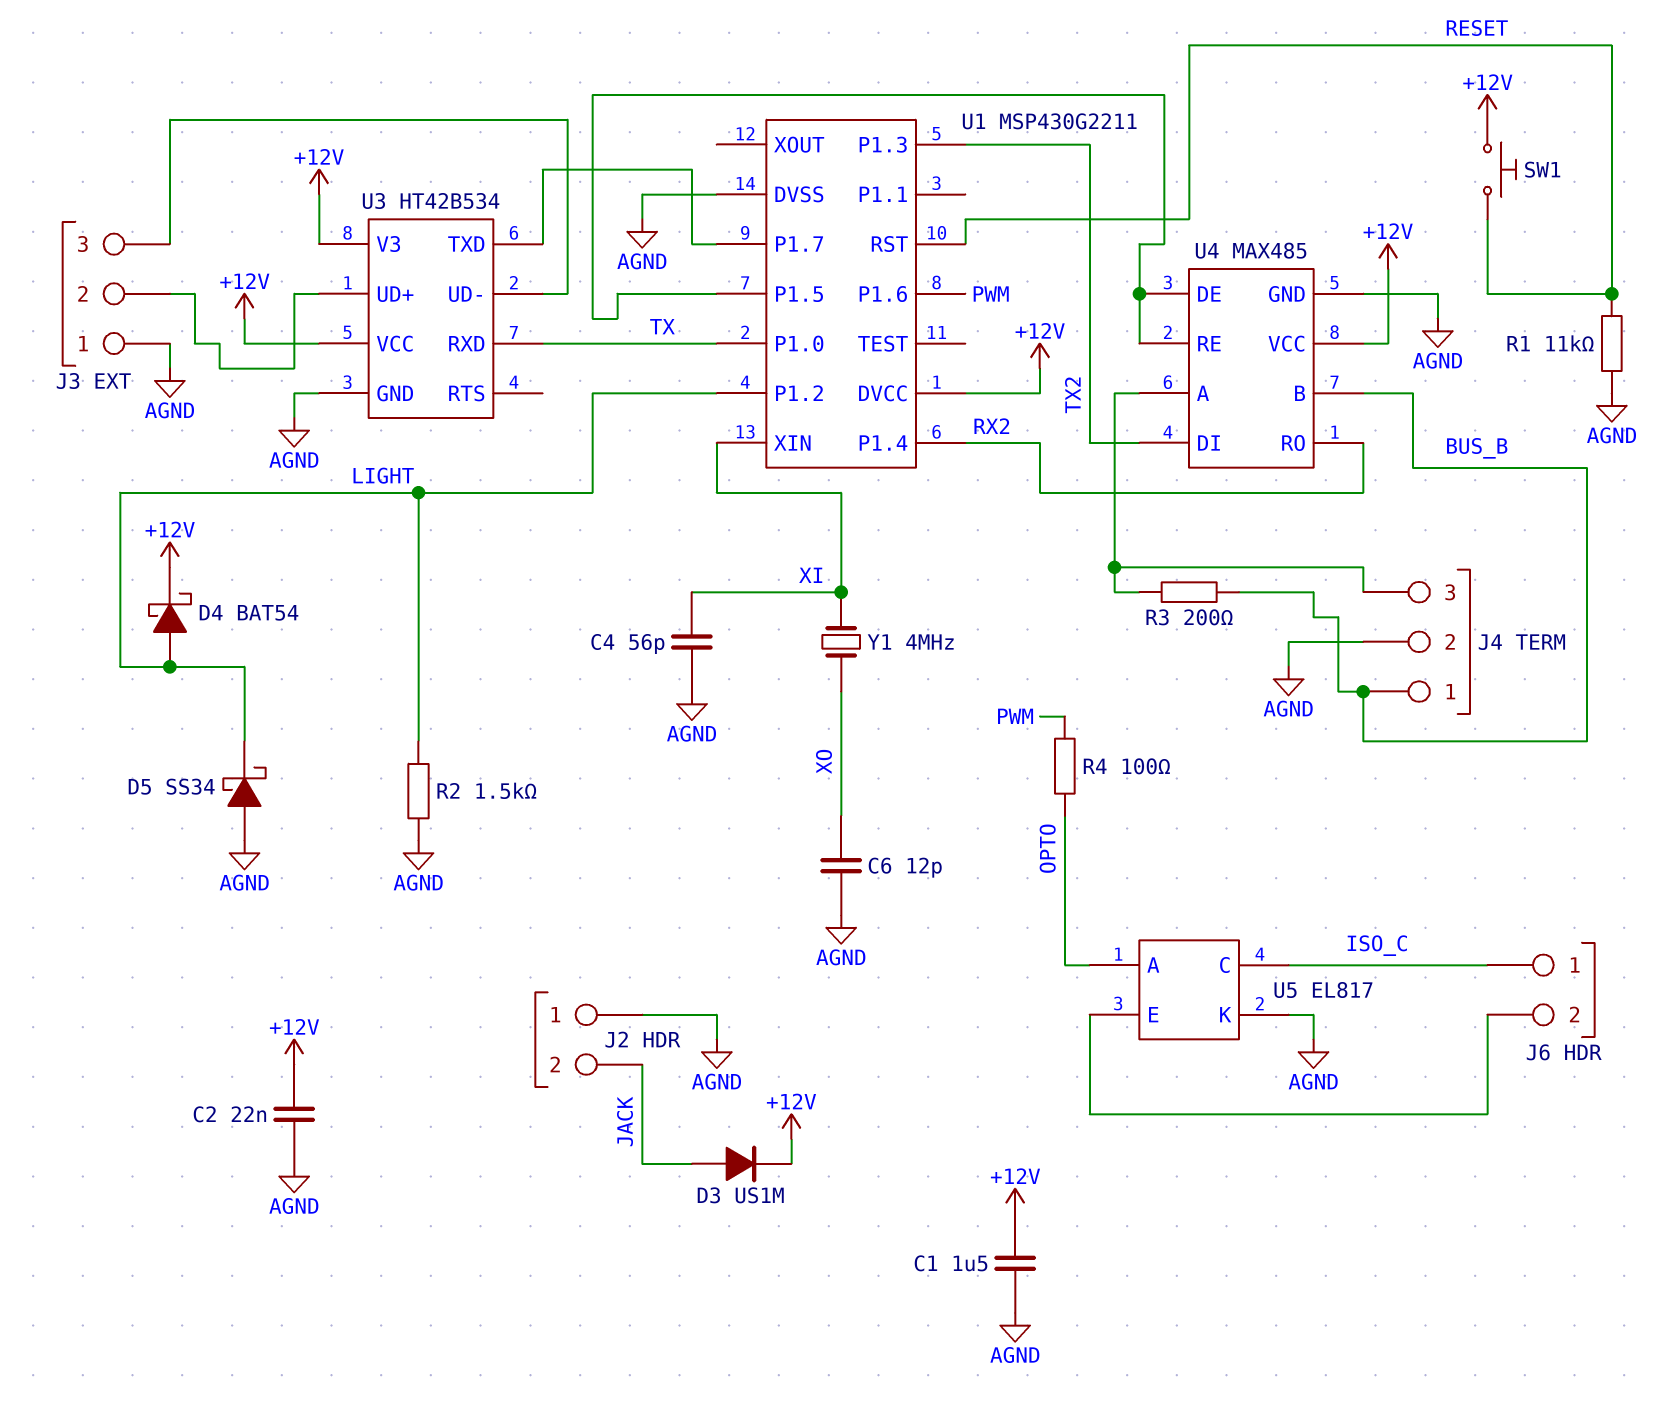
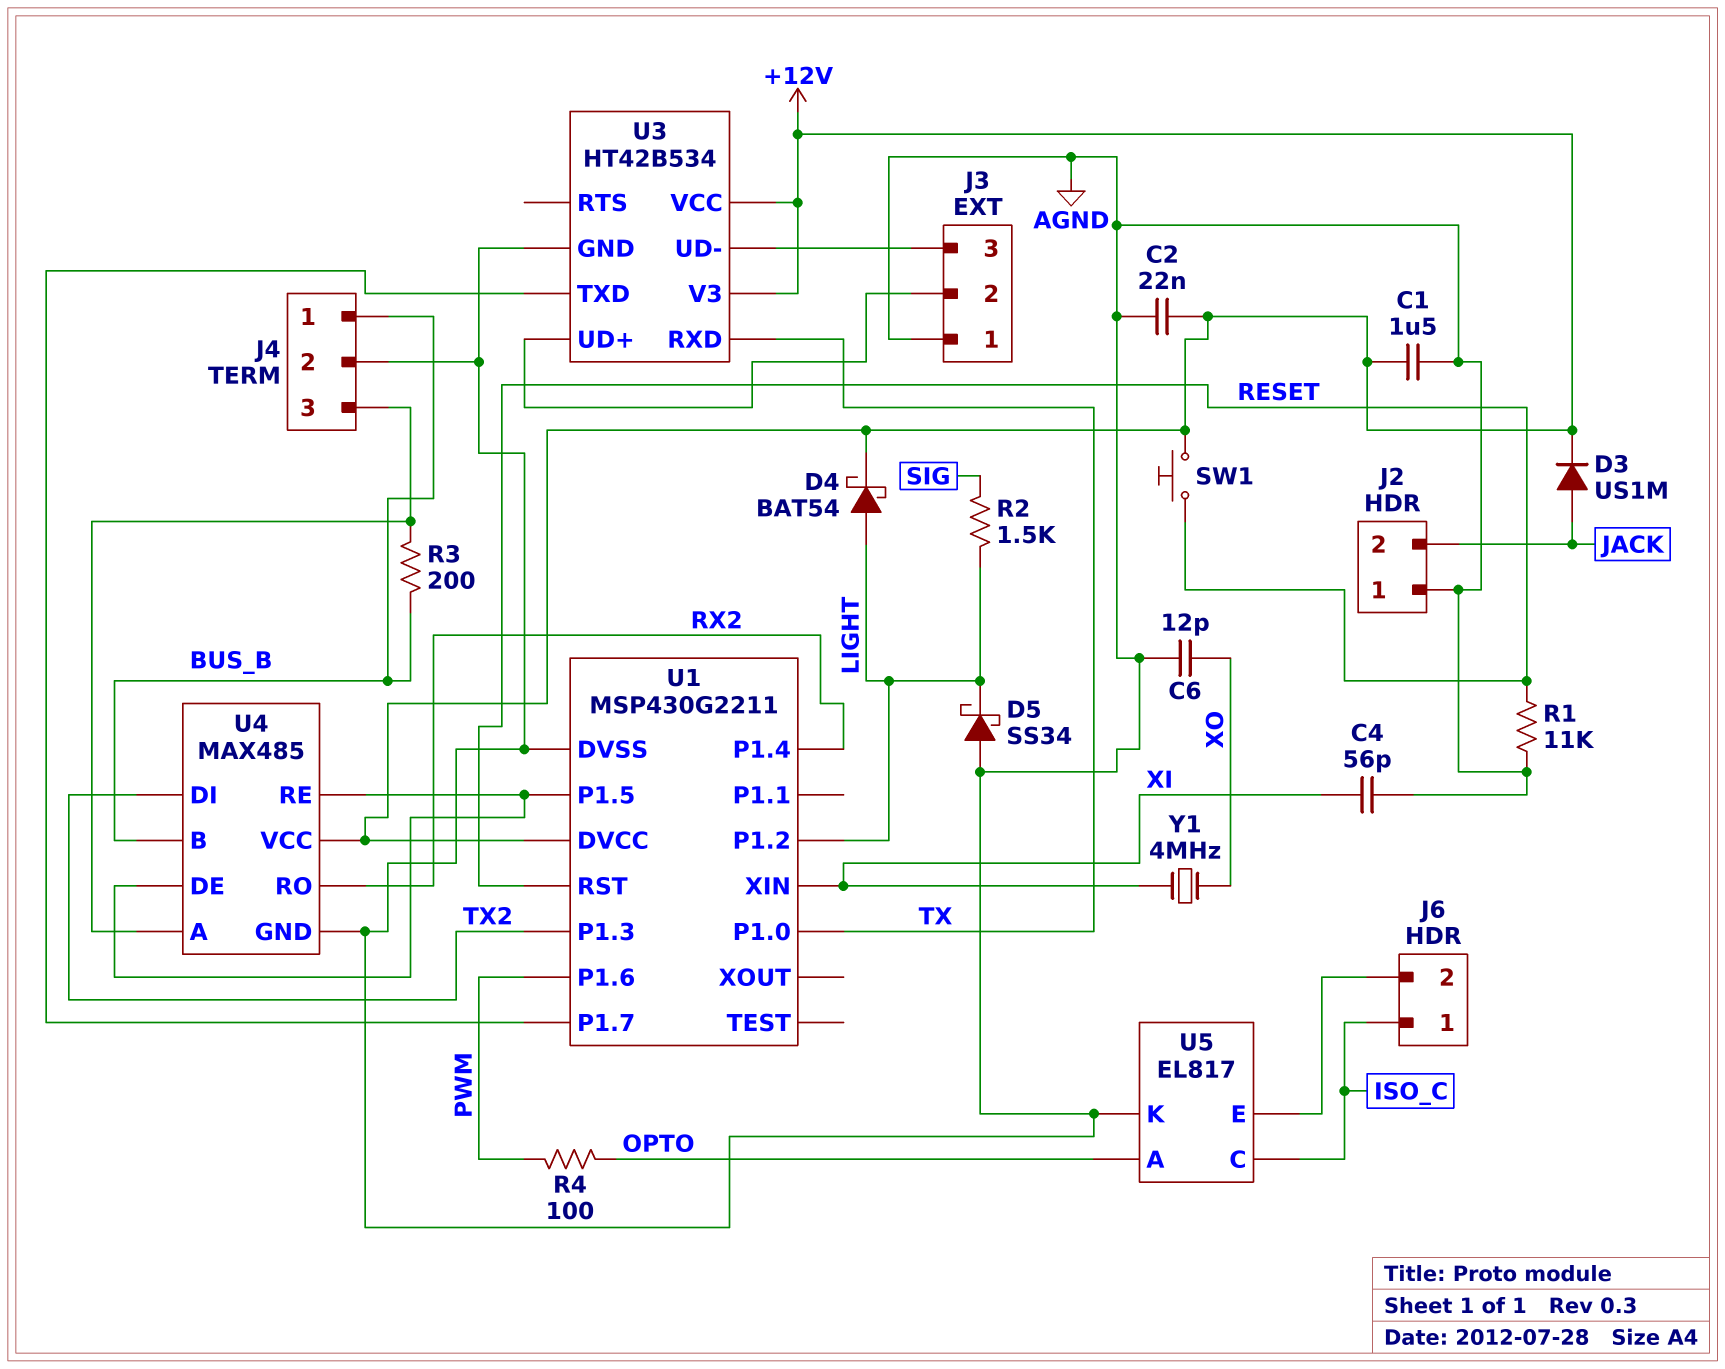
R2: 1.5k (AGND, LIGHT) -> 1.5k (LIGHT, SIG)

